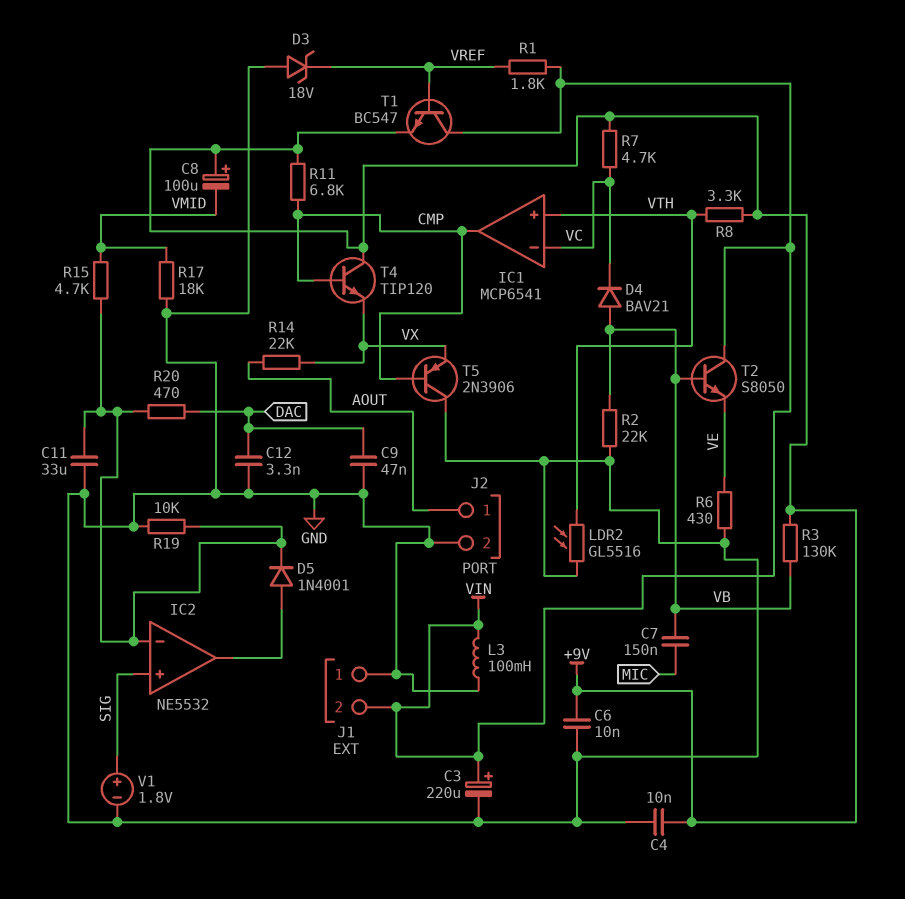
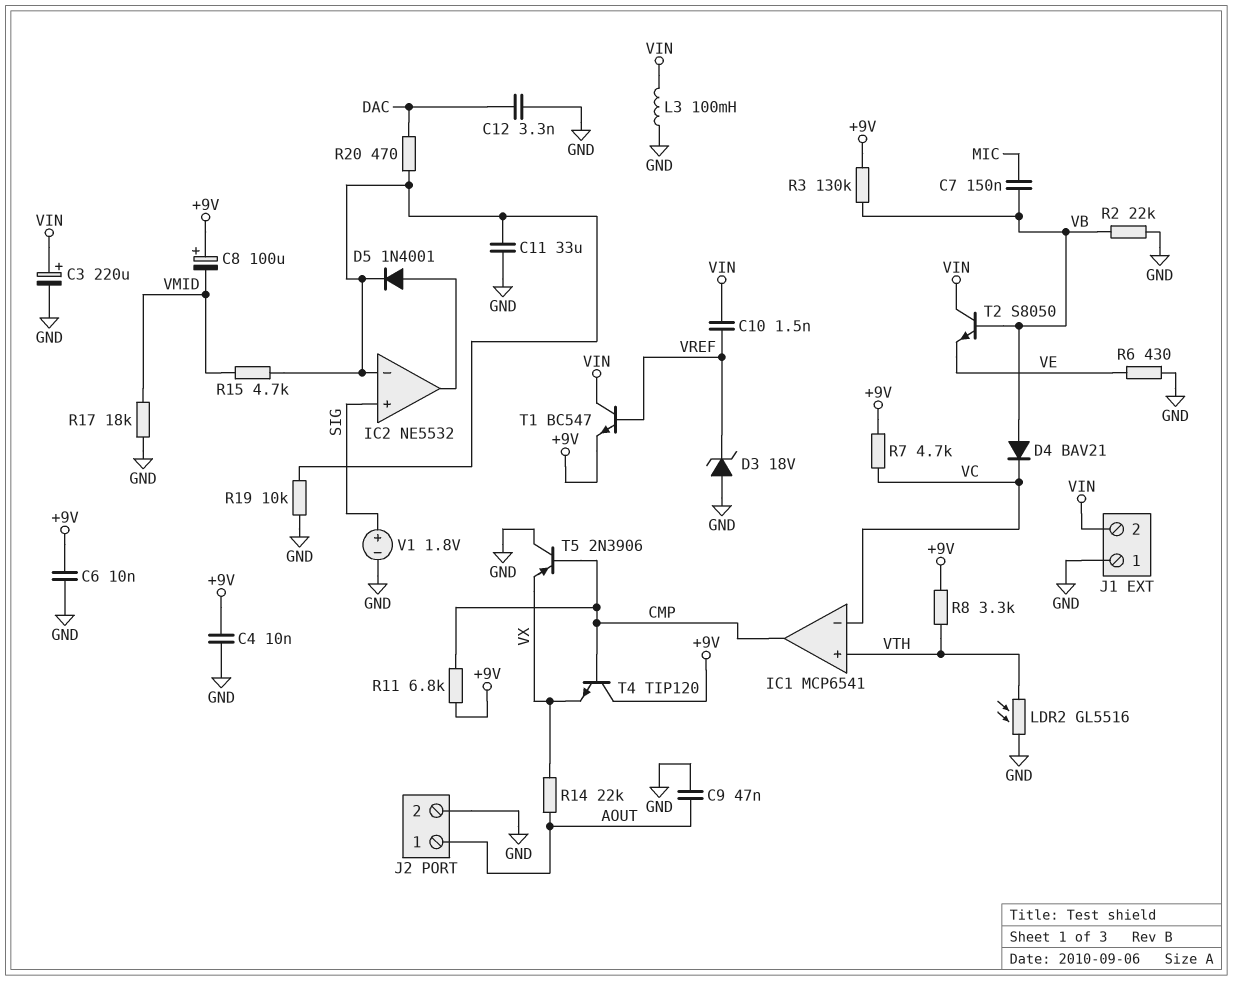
C9: 47nF (DAC, GND) -> 47nF (AOUT, GND)
C10: none -> 1.5nF (VIN, VREF)
R1: 1.8k (VIN, VREF) -> none

